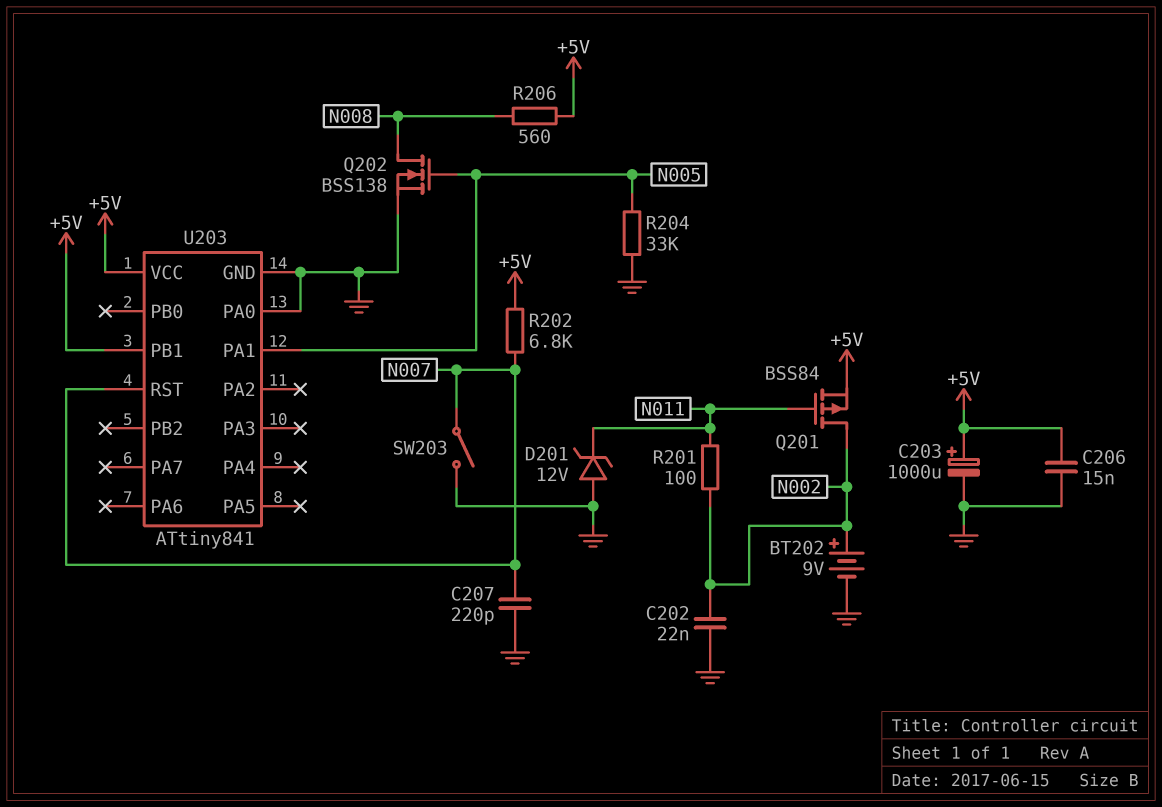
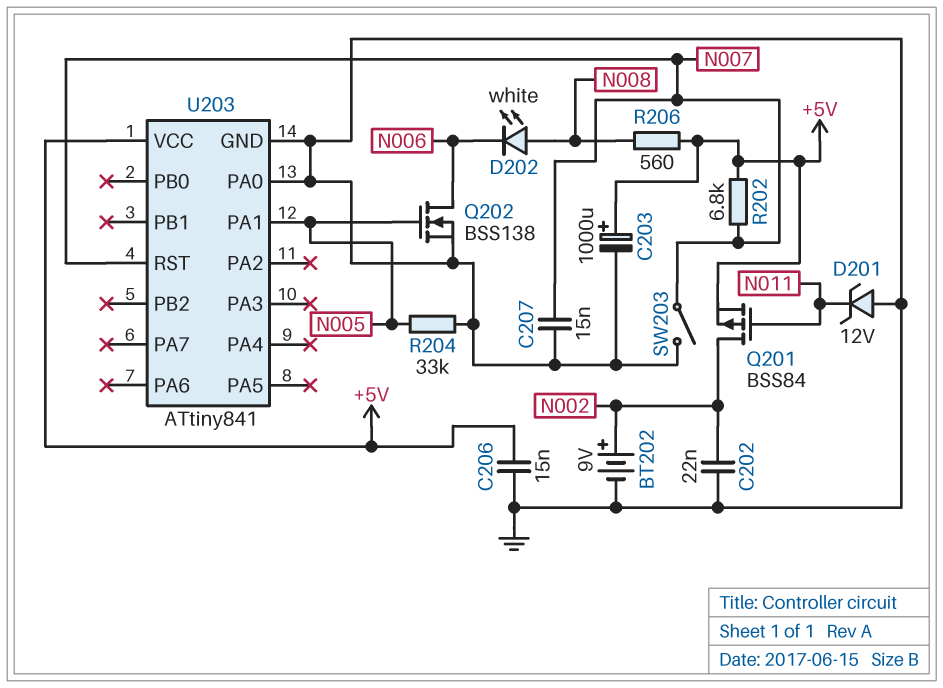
C207: 220pF (GND, N007) -> 15nF (GND, N007)
D202: none -> LED white (A N008, K N006)
Q202: NMOS BSS138 (G N005, D N008, S GND) -> NMOS BSS138 (G N005, D N006, S GND)
R201: 100 (N002, N011) -> none
U203 pin PB1: +5V -> none

